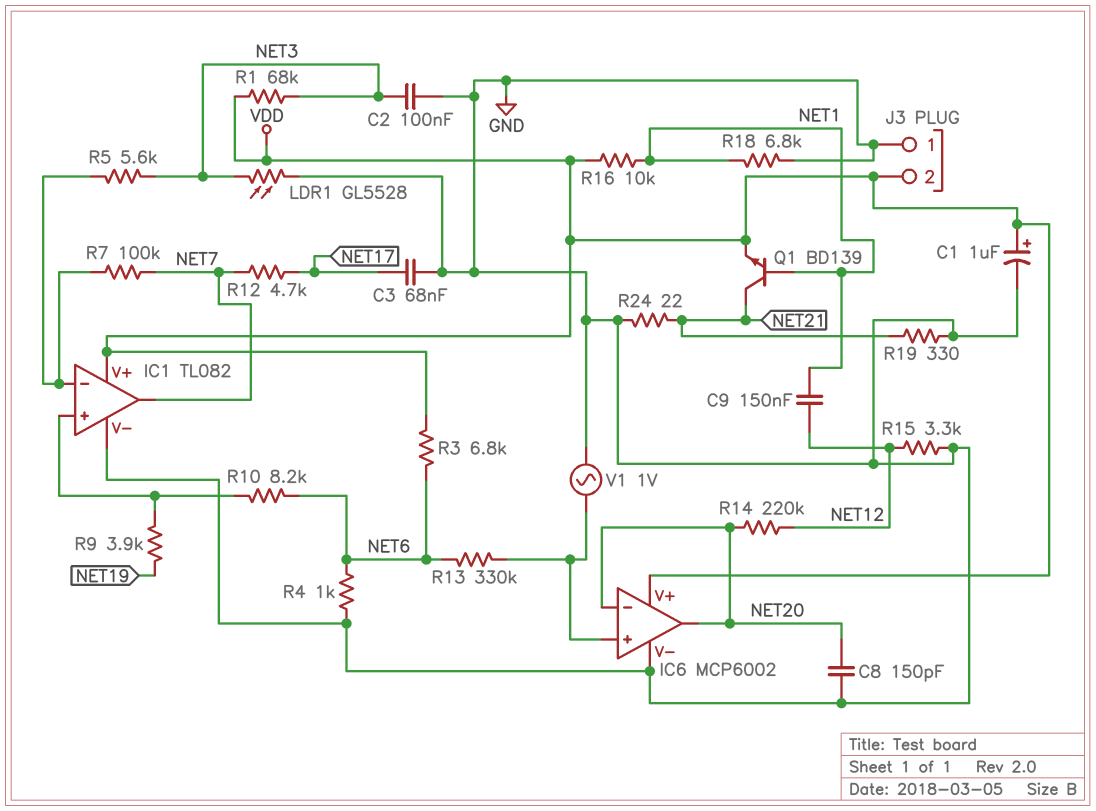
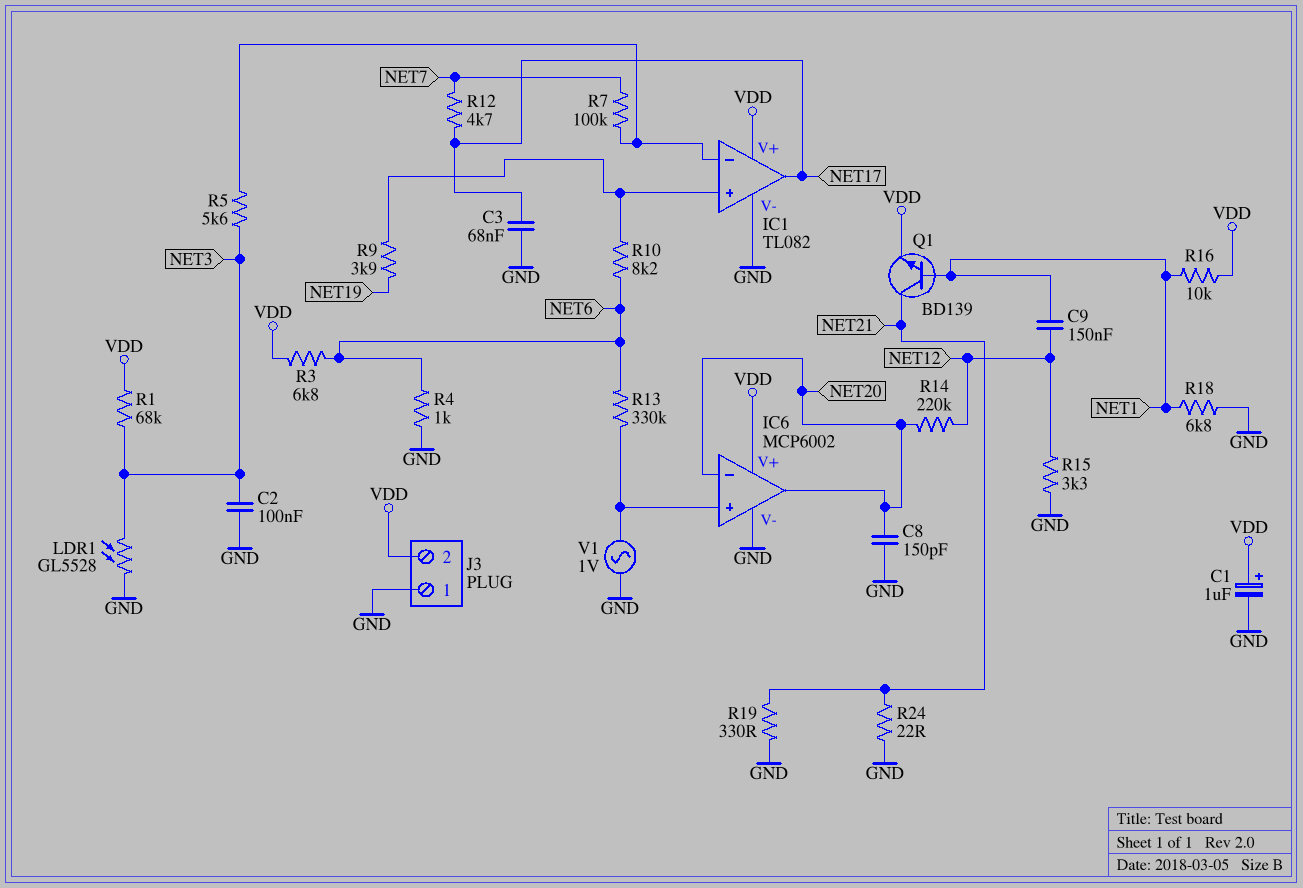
IC1 pin out: NET7 -> NET17

